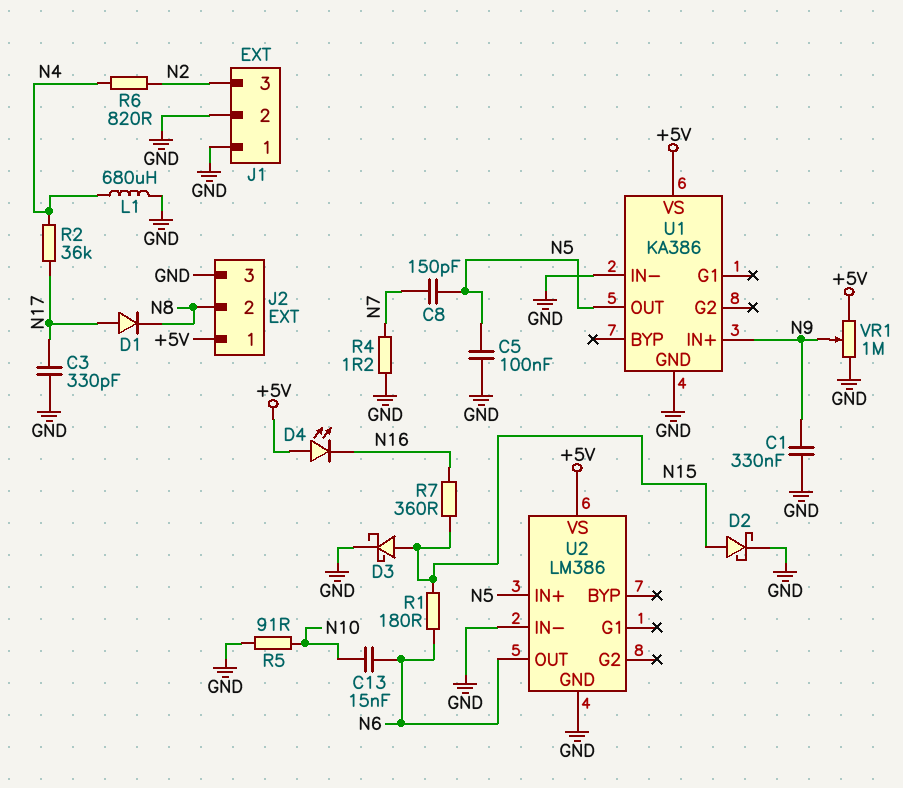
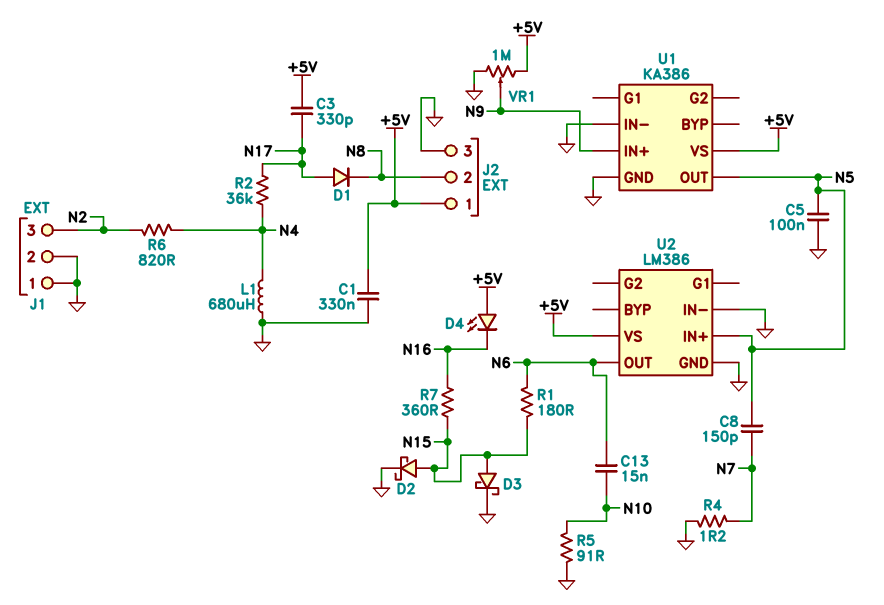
C1: 330nF (GND, N9) -> 330nF (+5V, GND)
C3: 330pF (GND, N17) -> 330pF (+5V, N17)

